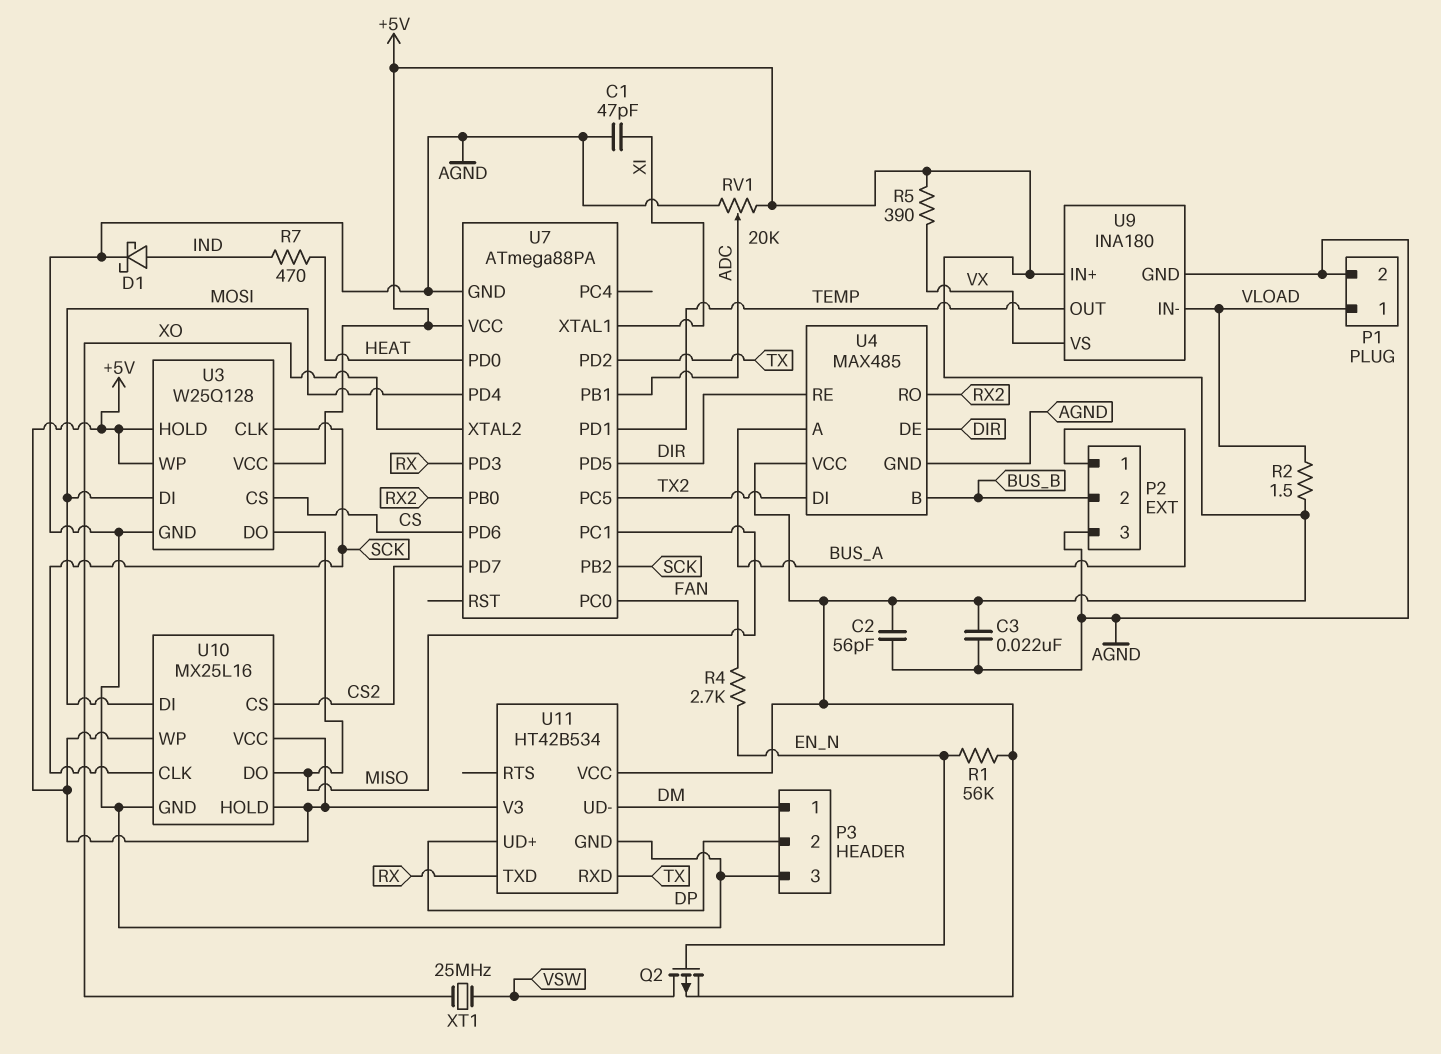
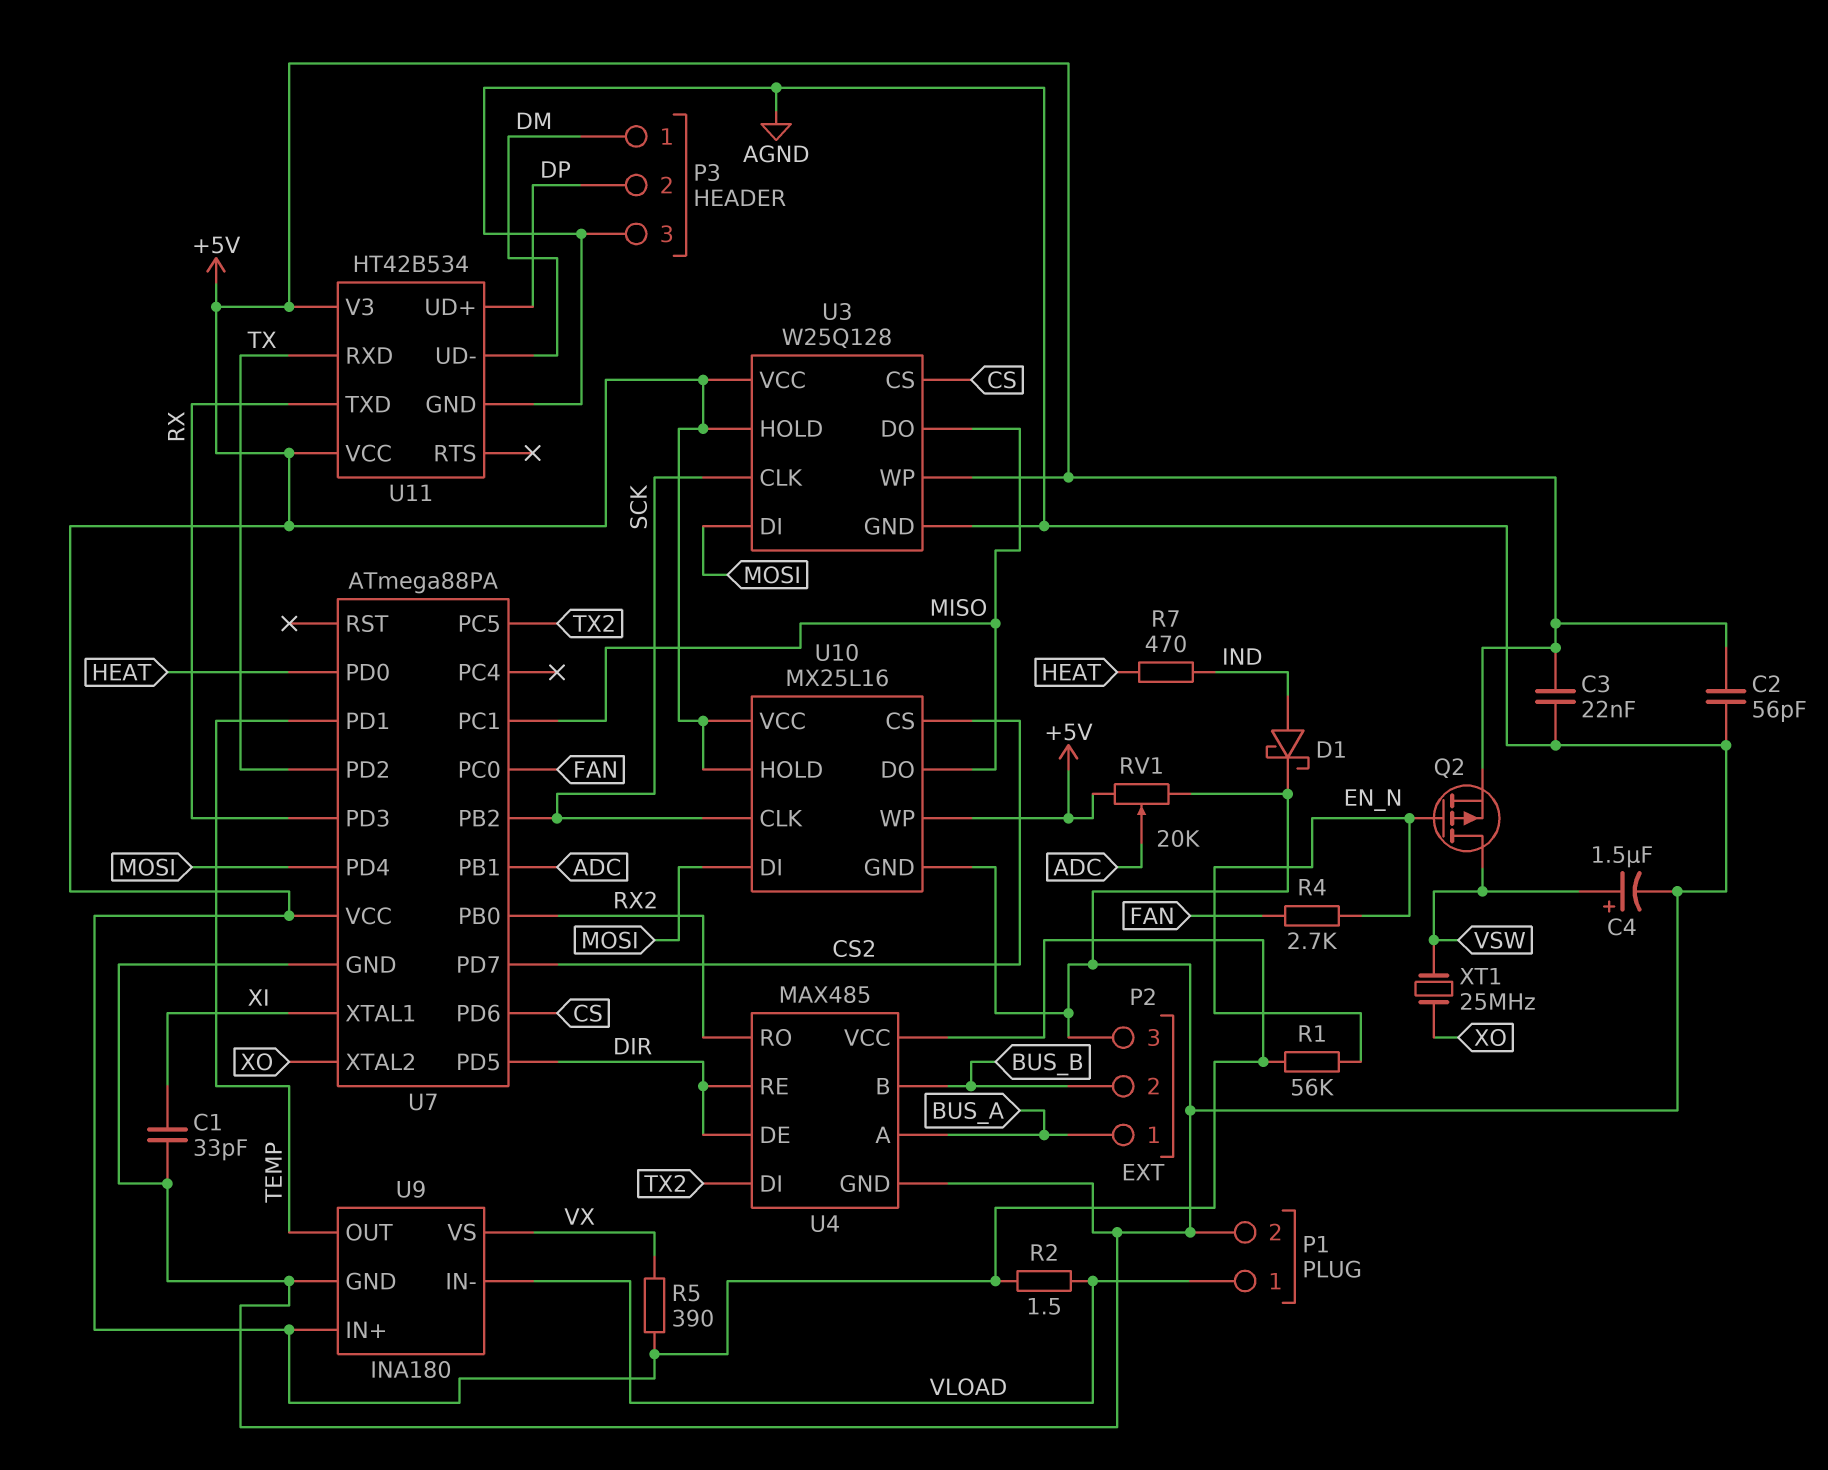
C1: 47pF (AGND, XI) -> 33pF (AGND, XI)
C4: none -> 1.5uF (plus VSW, minus AGND)

